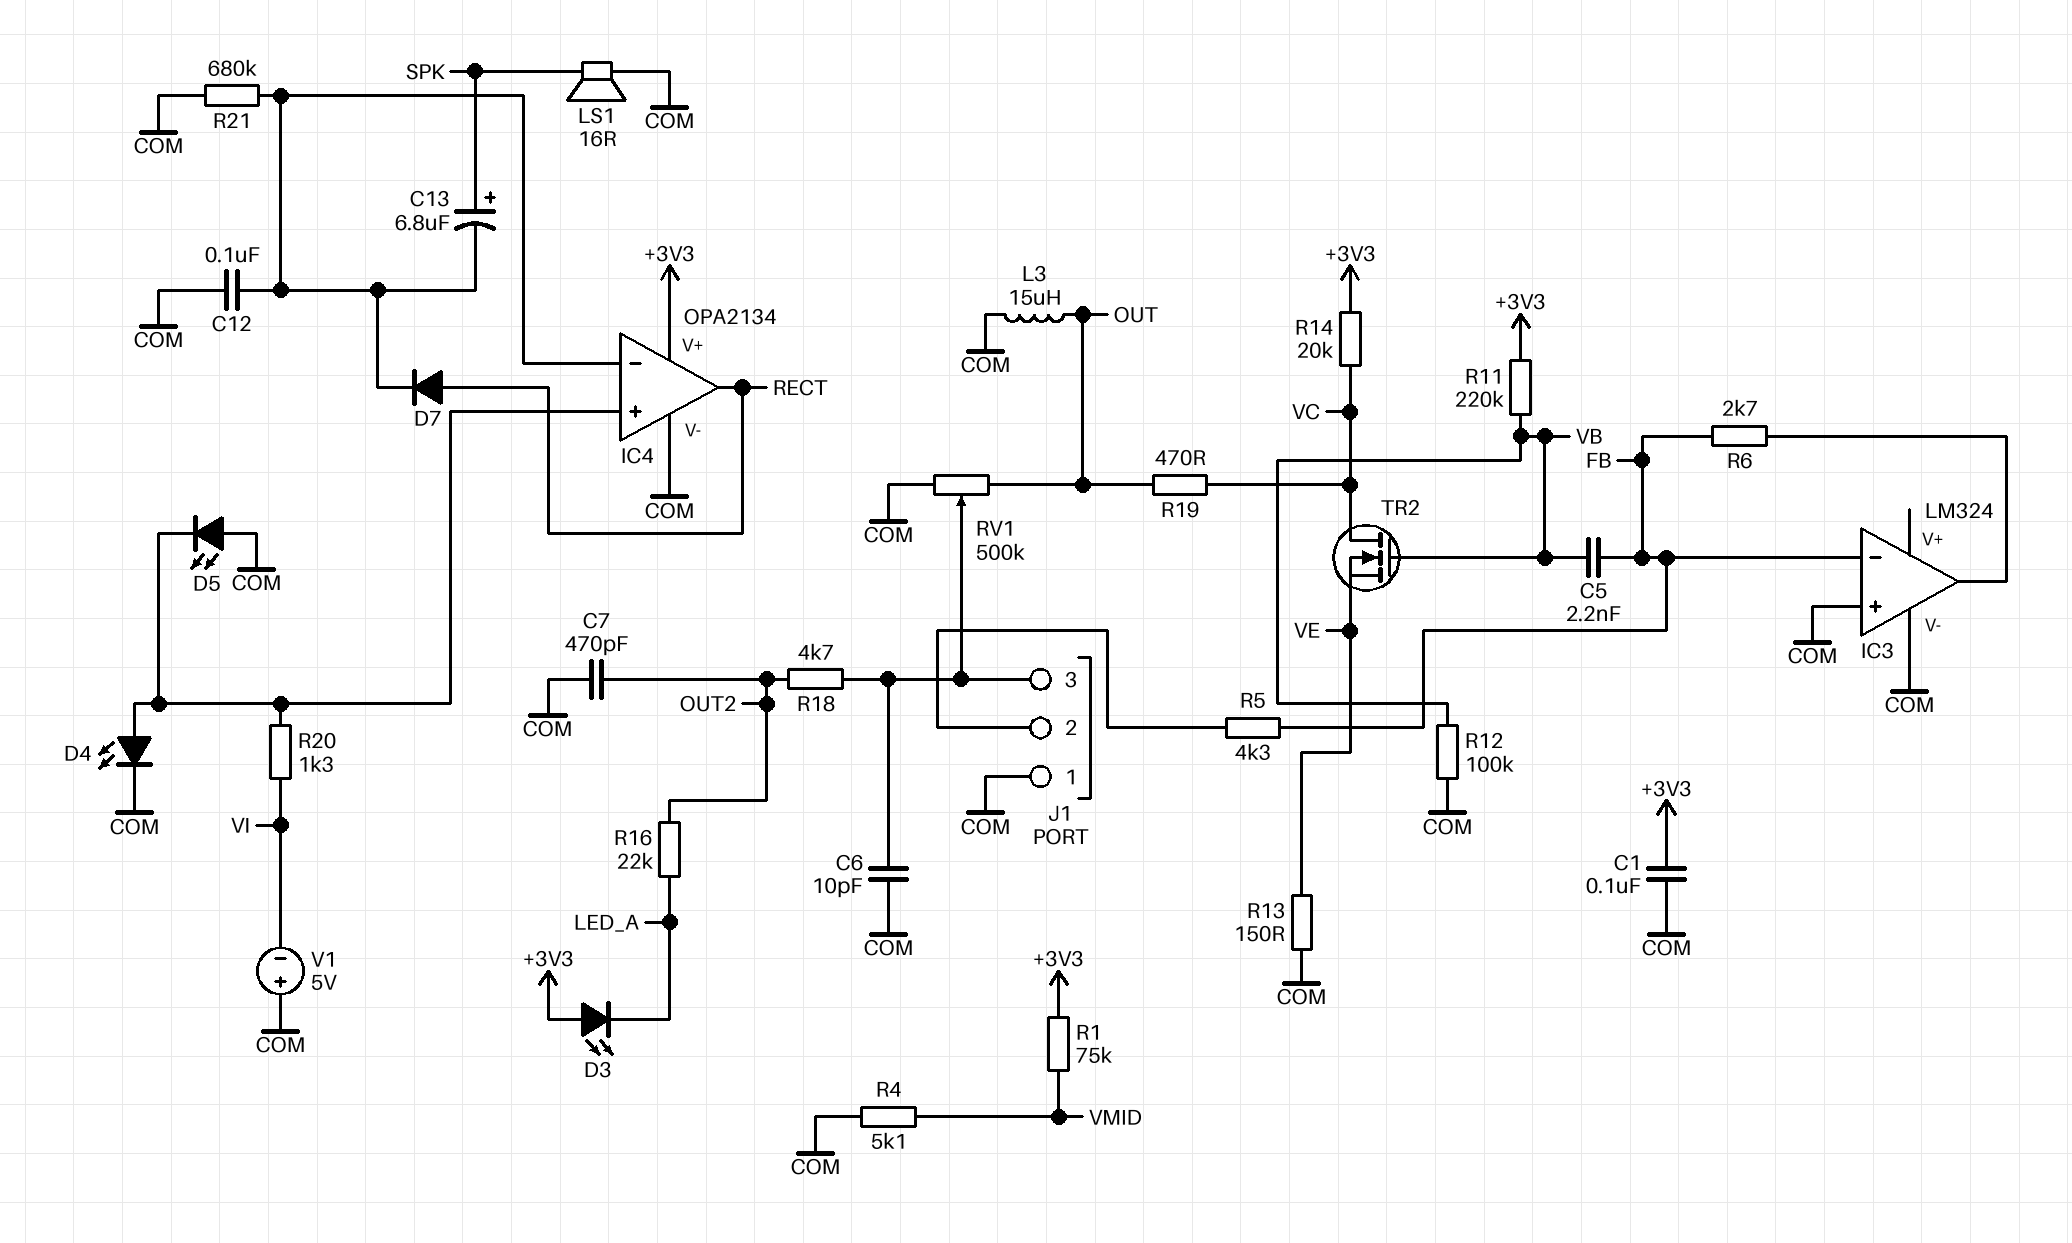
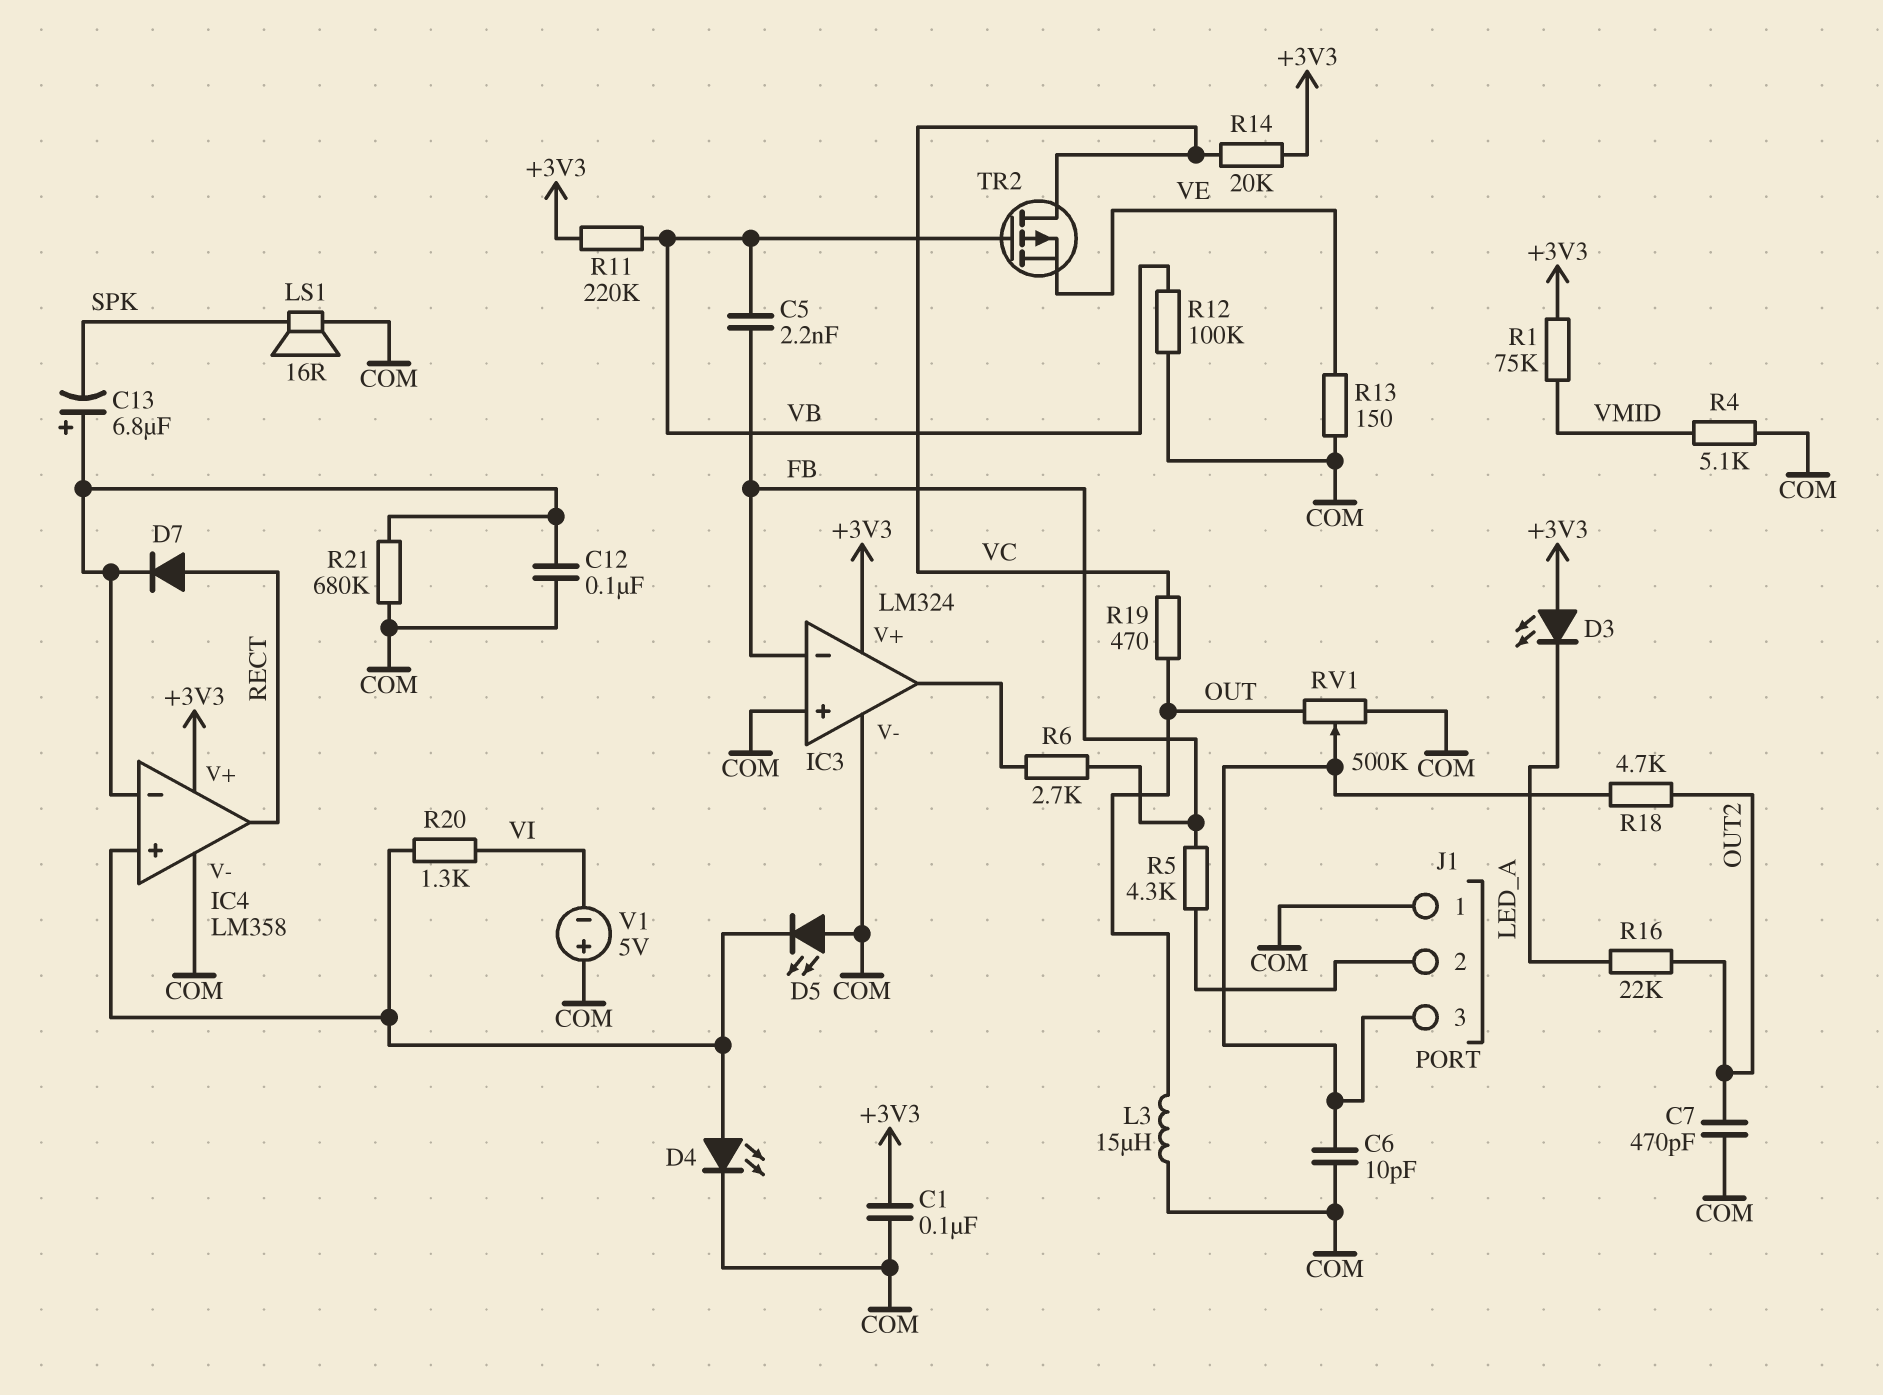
C13: 6.8uF (plus SPK, minus IC4/in-) -> 6.8uF (plus IC4/in-, minus SPK)
IC3 pin V+: none -> +3V3
IC4: OPA2134 -> LM358
TR2: NMOS (G VB, D VC, S VE) -> PMOS (G VB, D VC, S VE)

